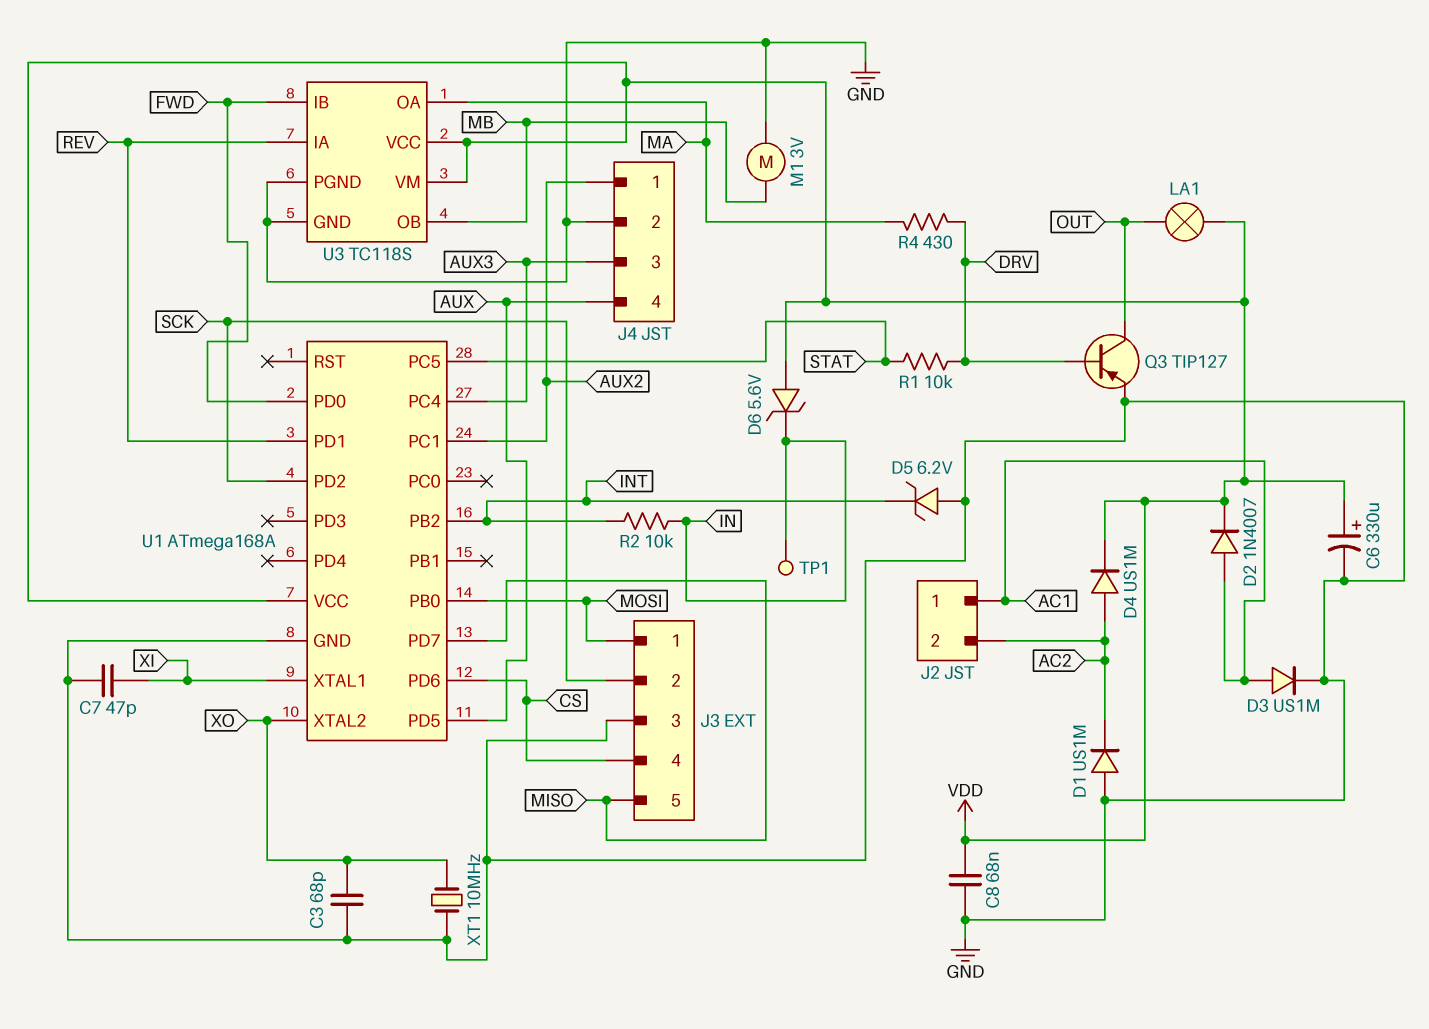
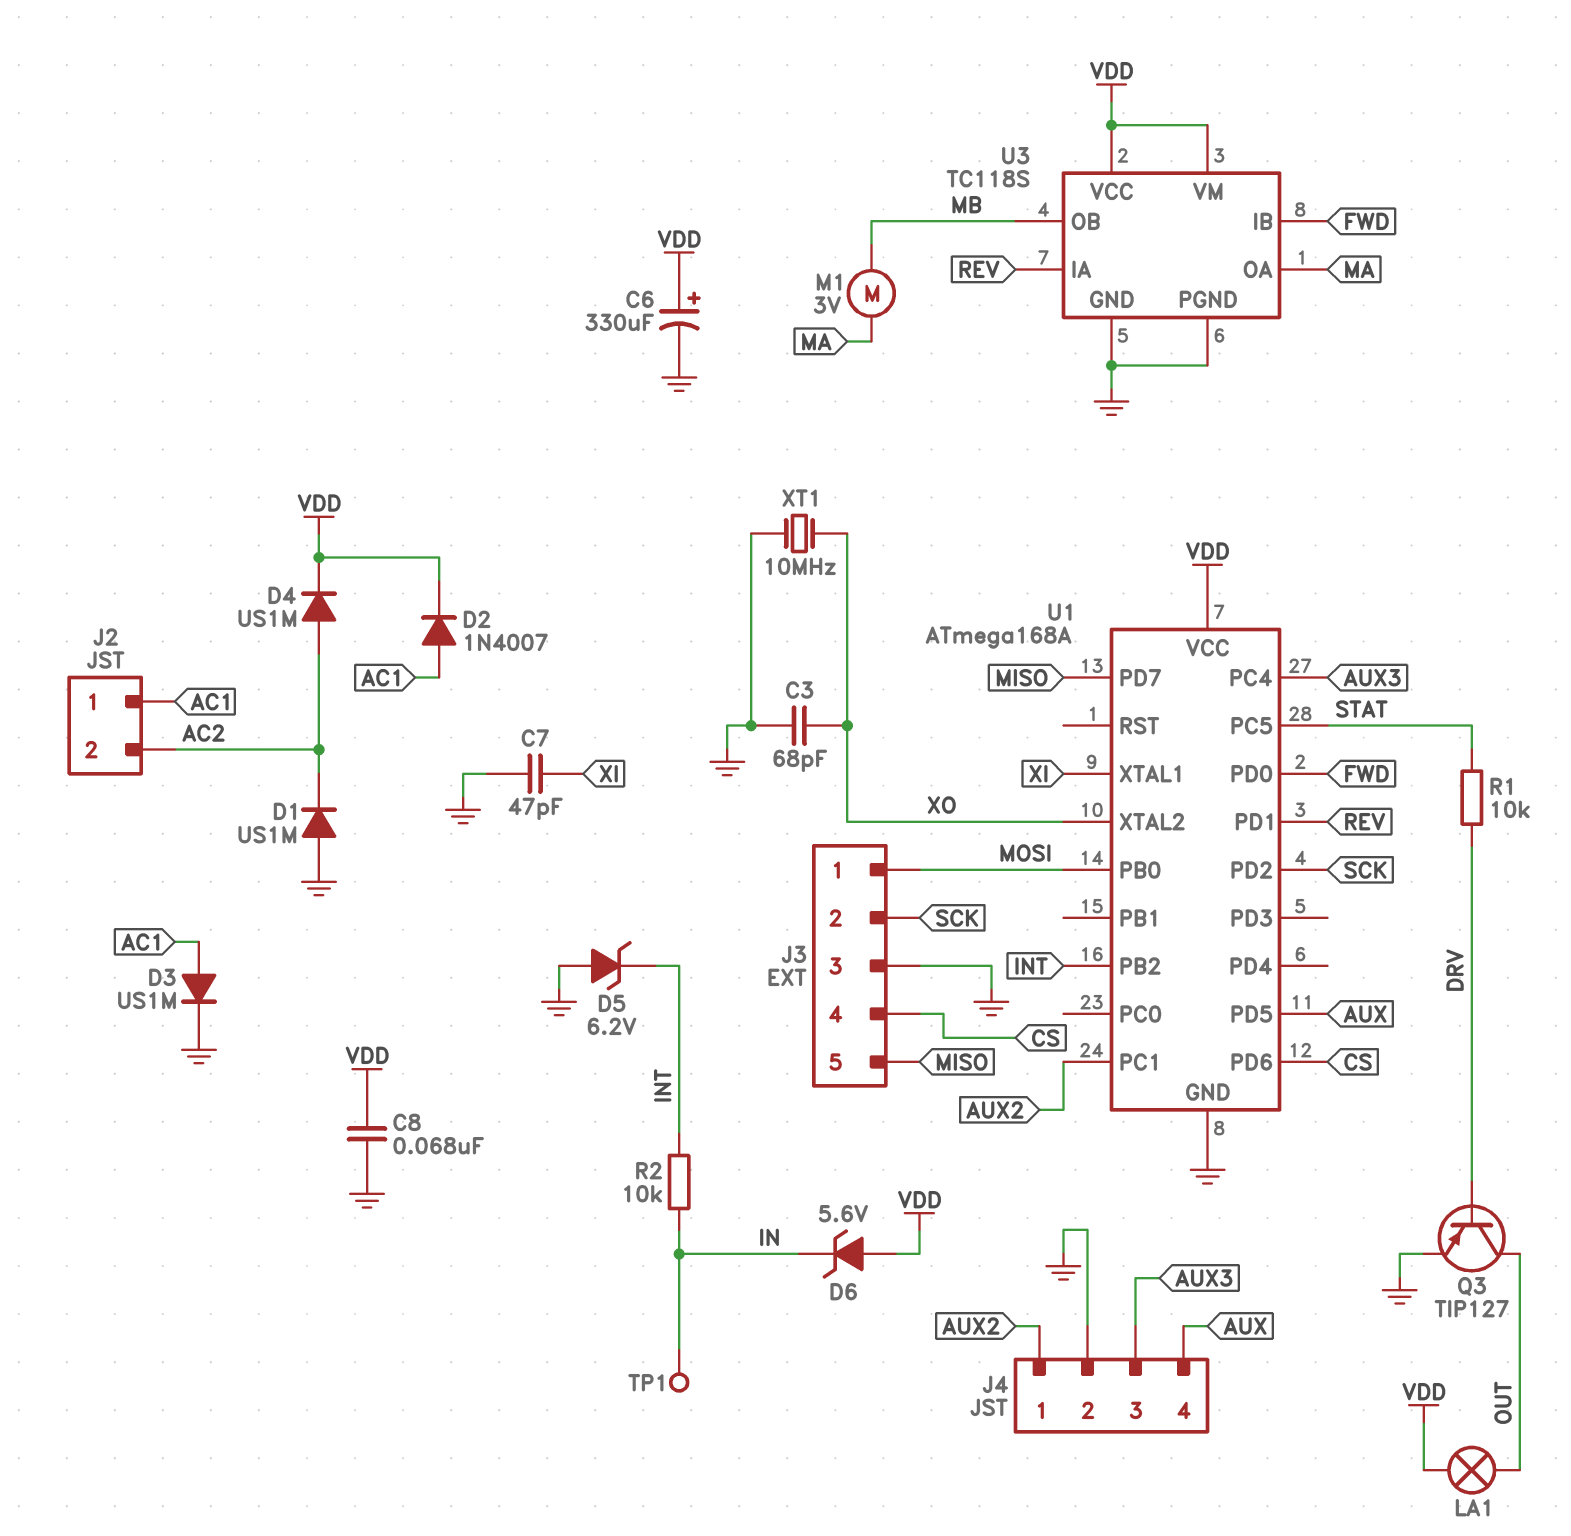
M1: motor 3V (GND, MB) -> motor 3V (MA, MB)
R4: 430 (DRV, MA) -> none

